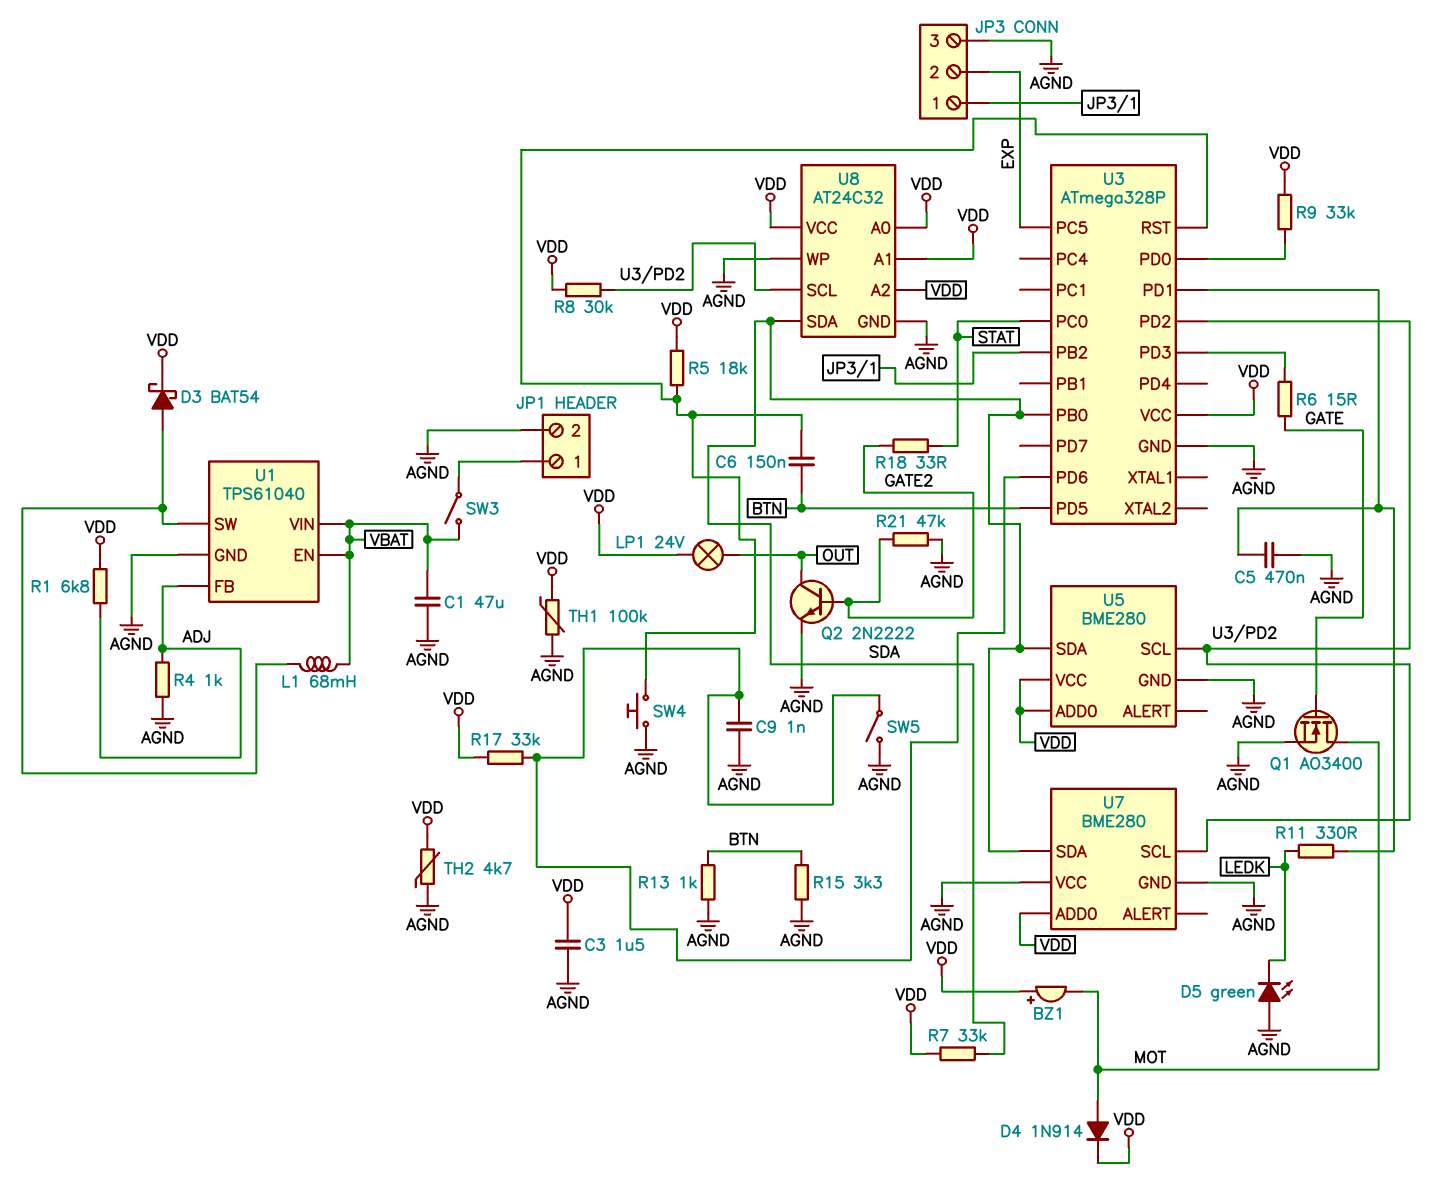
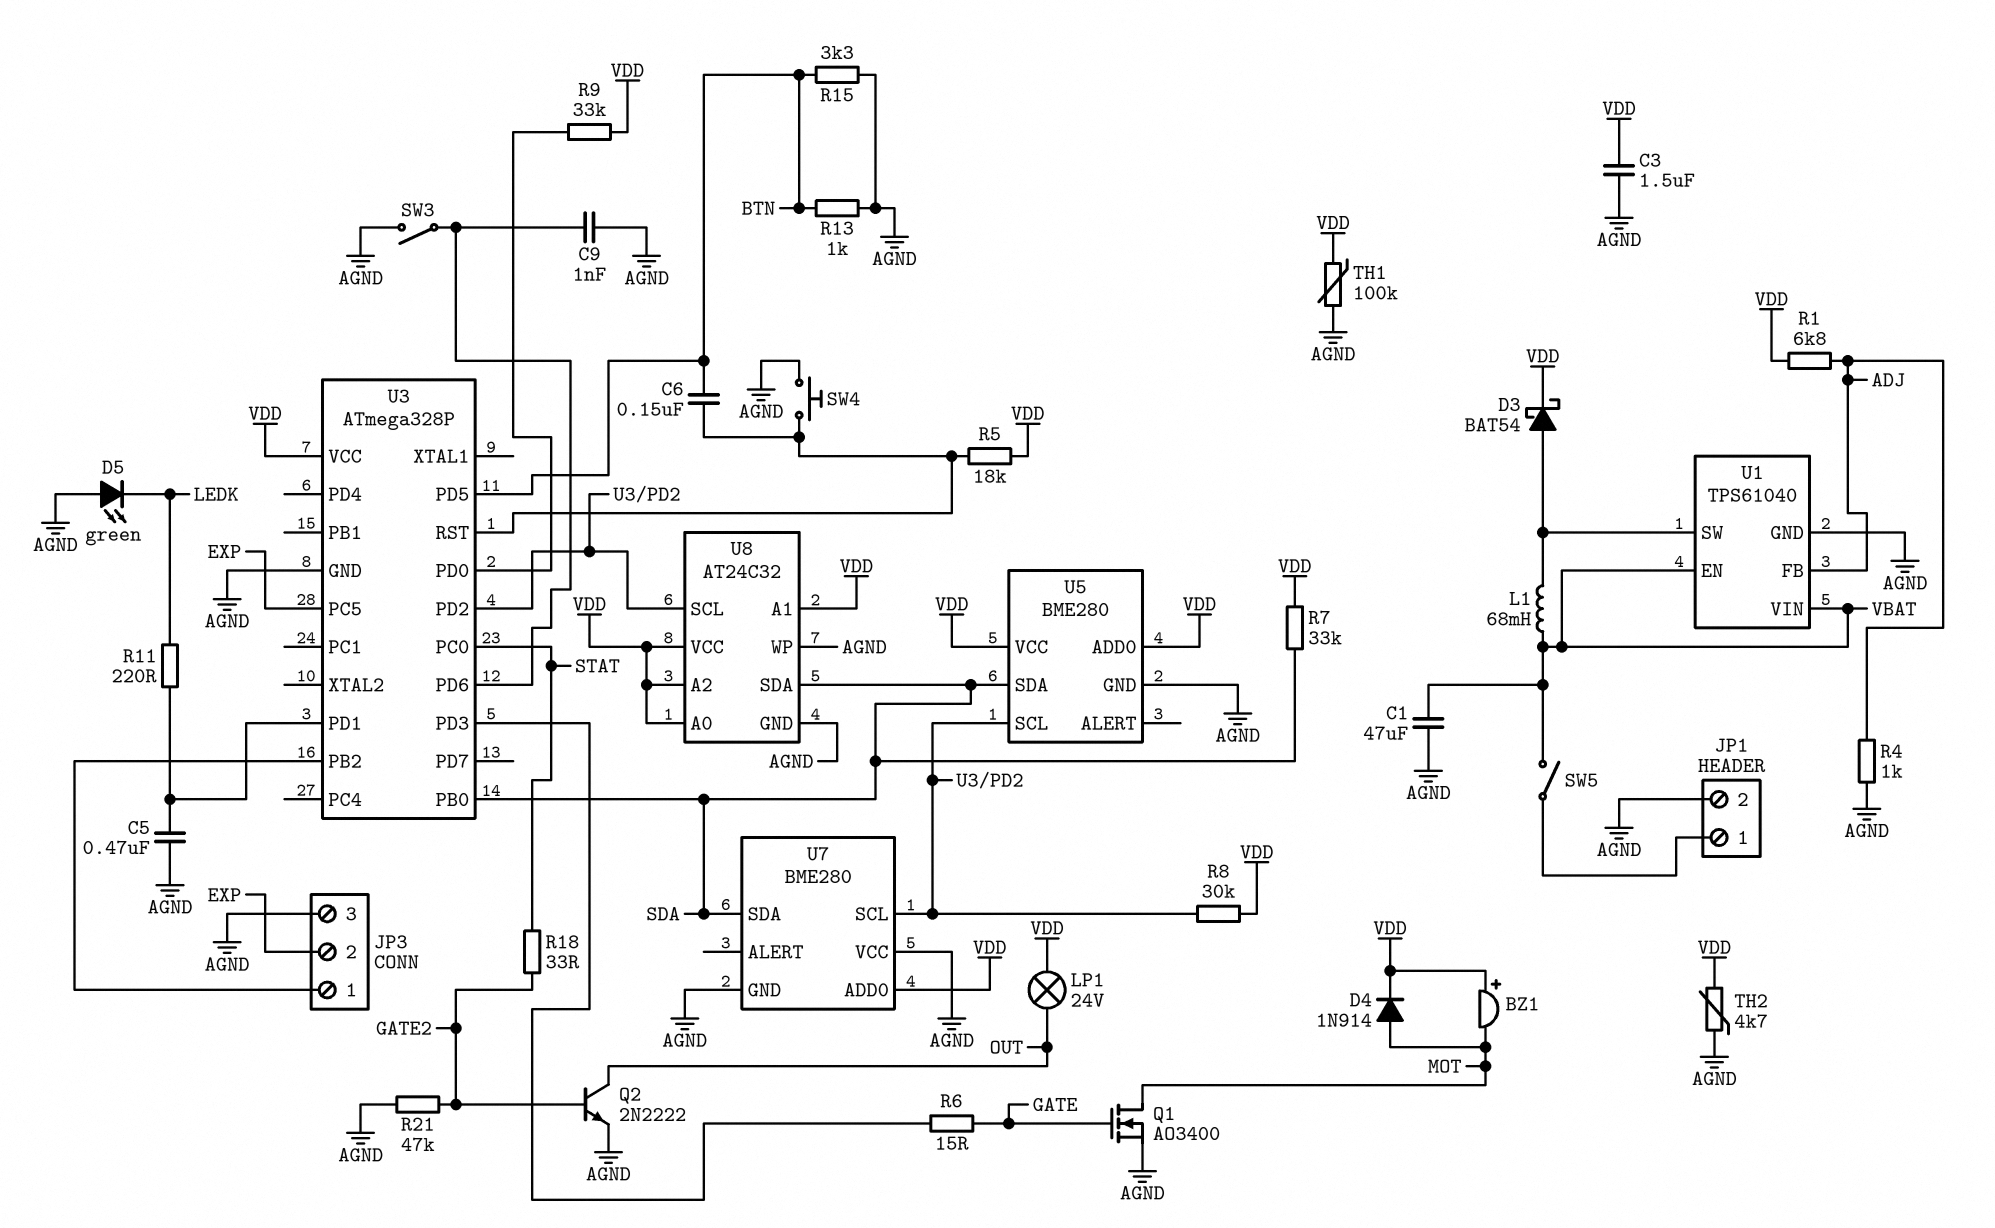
R11: 330 (LEDK, U3/PD1) -> 220 (LEDK, U3/PD1)
R17: 33k (U3/PD6, VDD) -> none
SW3: switch (JP1/1, VBAT) -> switch (AGND, U3/PD6)
SW5: switch (AGND, U3/PD6) -> switch (JP1/1, VBAT)

